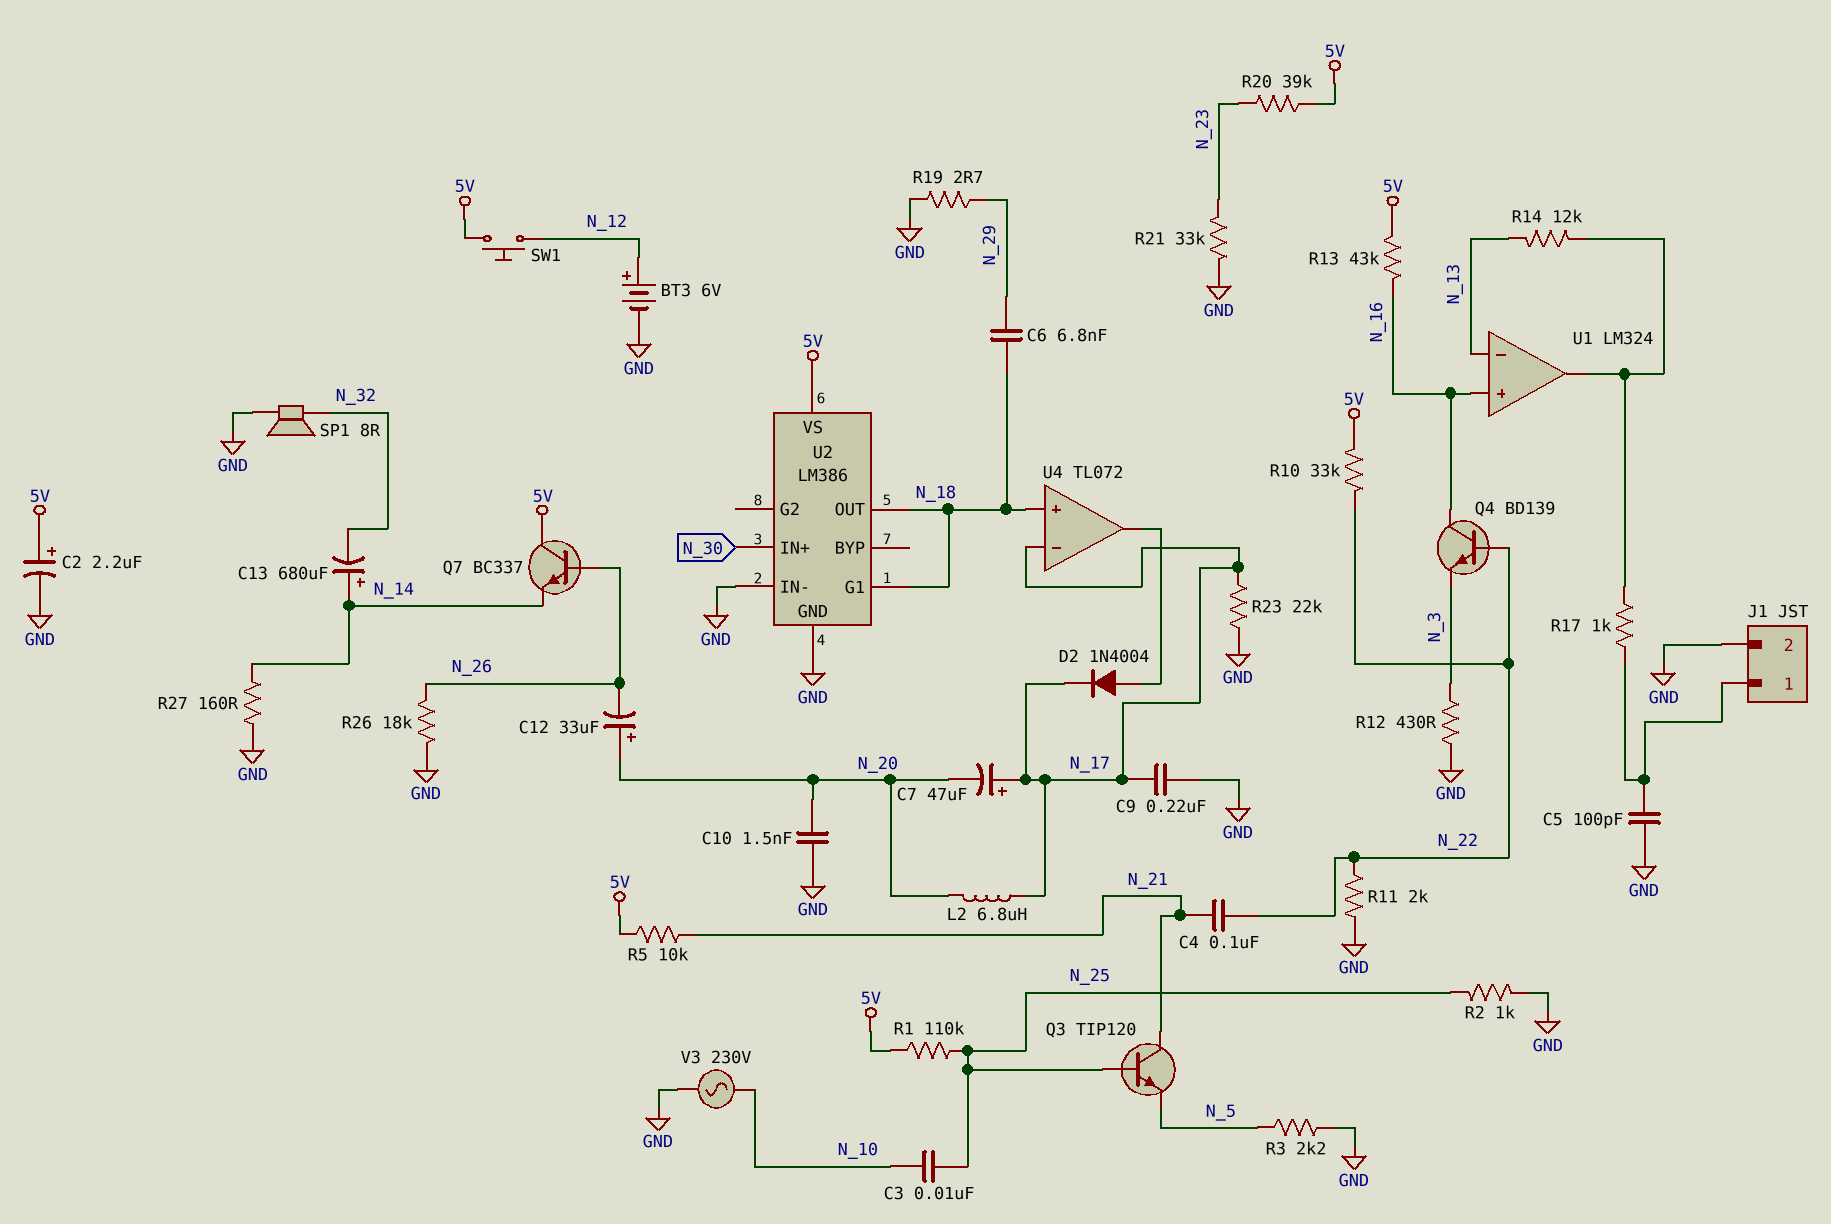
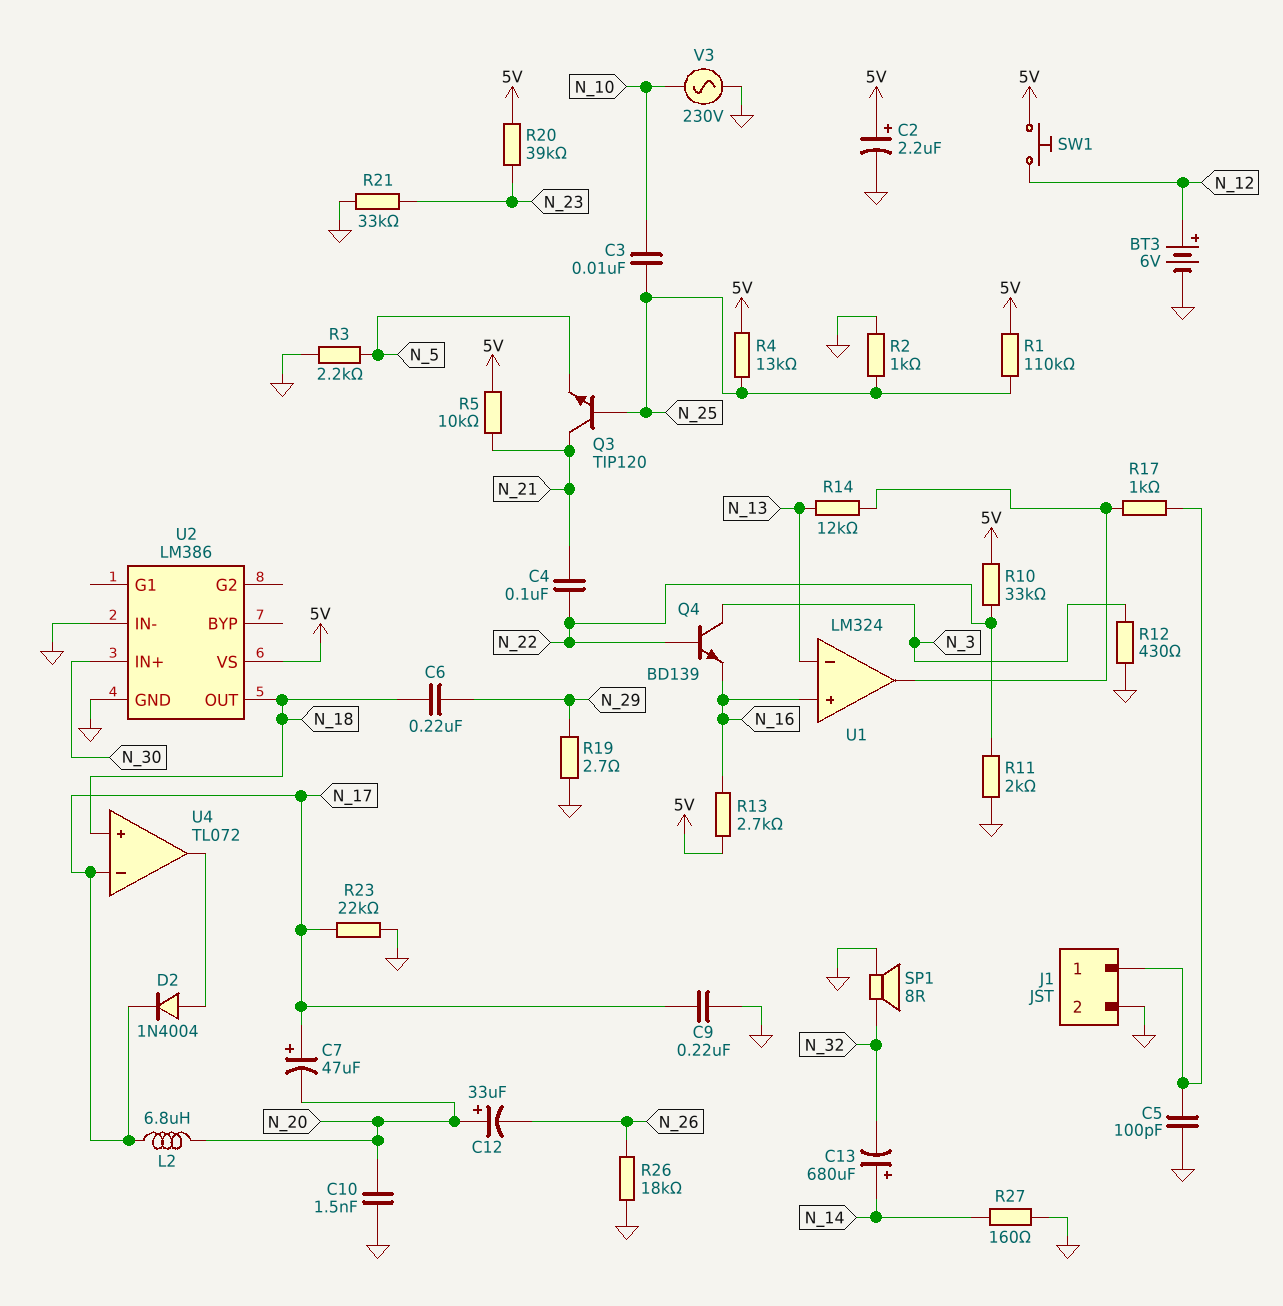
C6: 6.8nF (N_18, N_29) -> 220nF (N_18, N_29)
Q4: NPN BD139 (B N_22, C N_16, E N_3) -> NPN BD139 (B N_22, C N_3, E N_16)
Q7: NPN BC337 (B N_26, C 5V, E N_14) -> none
R4: none -> 13k (5V, N_25)
R13: 43k (5V, N_16) -> 2.7k (5V, N_16)
U2 pin G1: N_18 -> none

